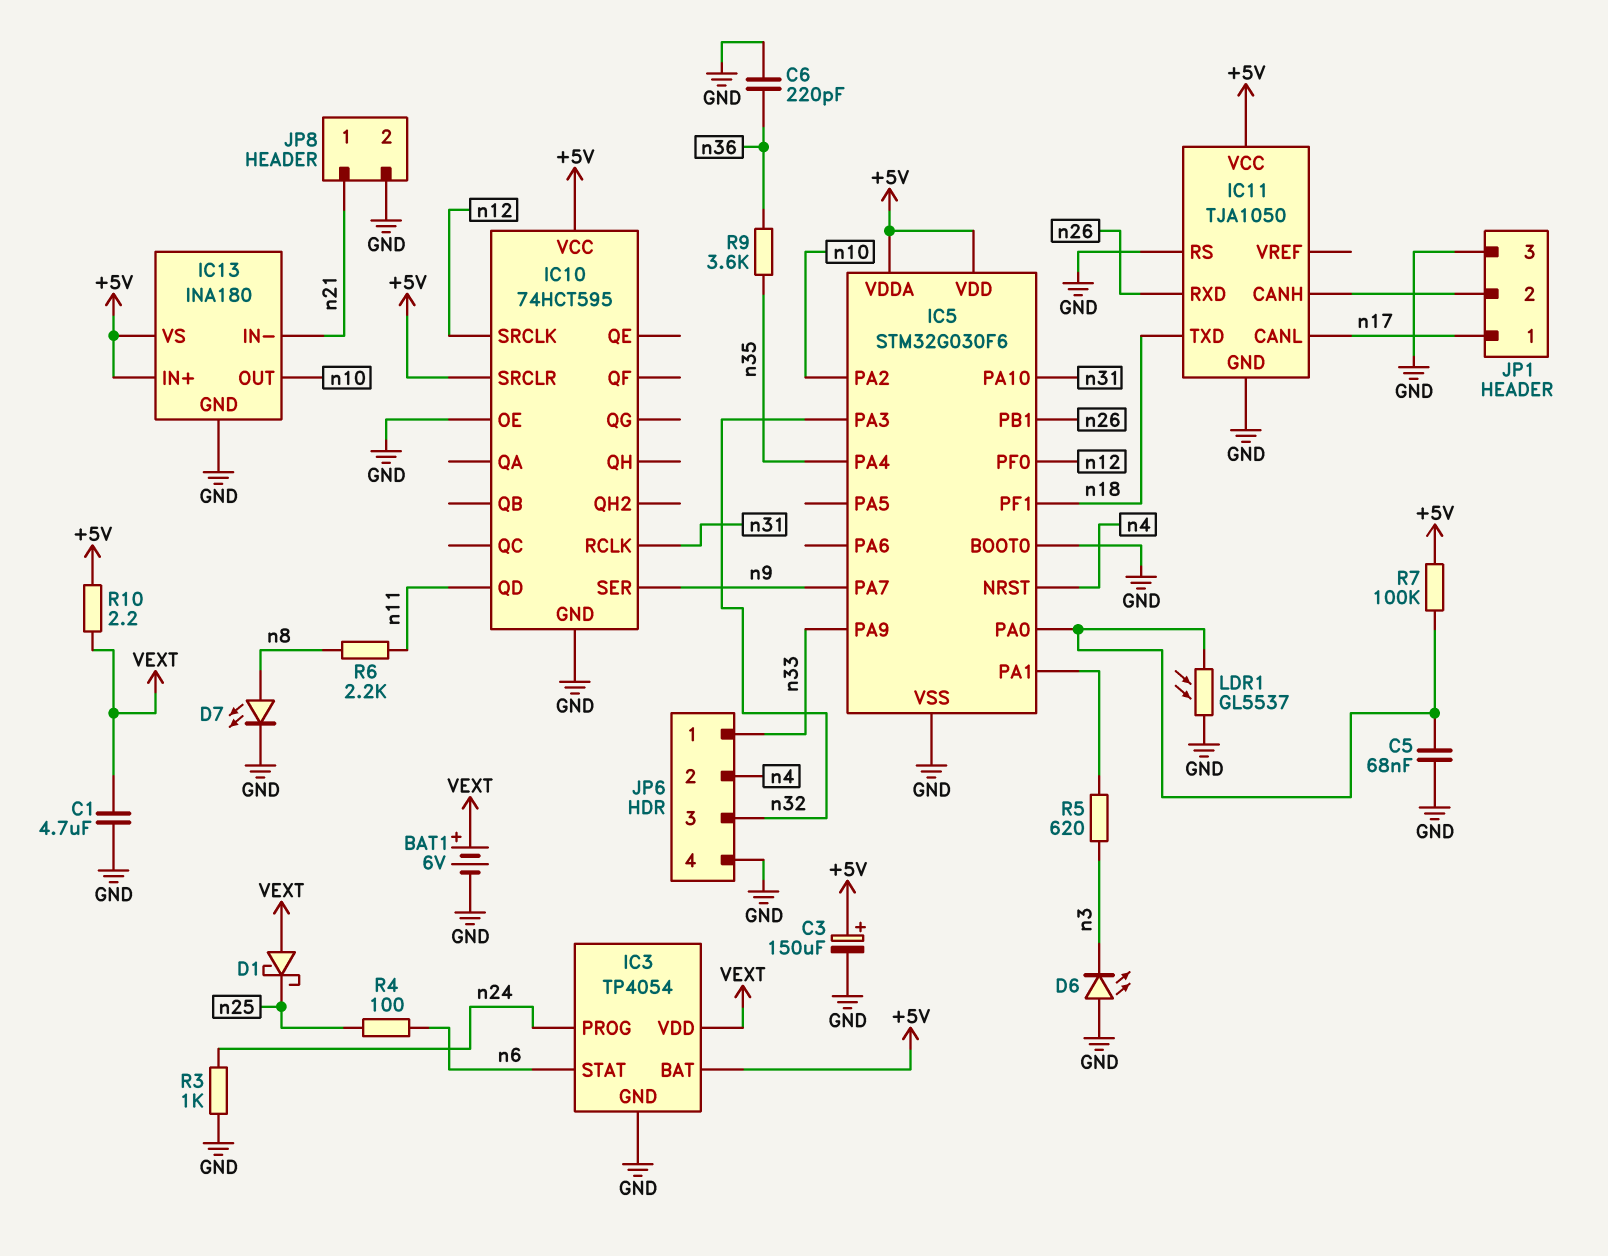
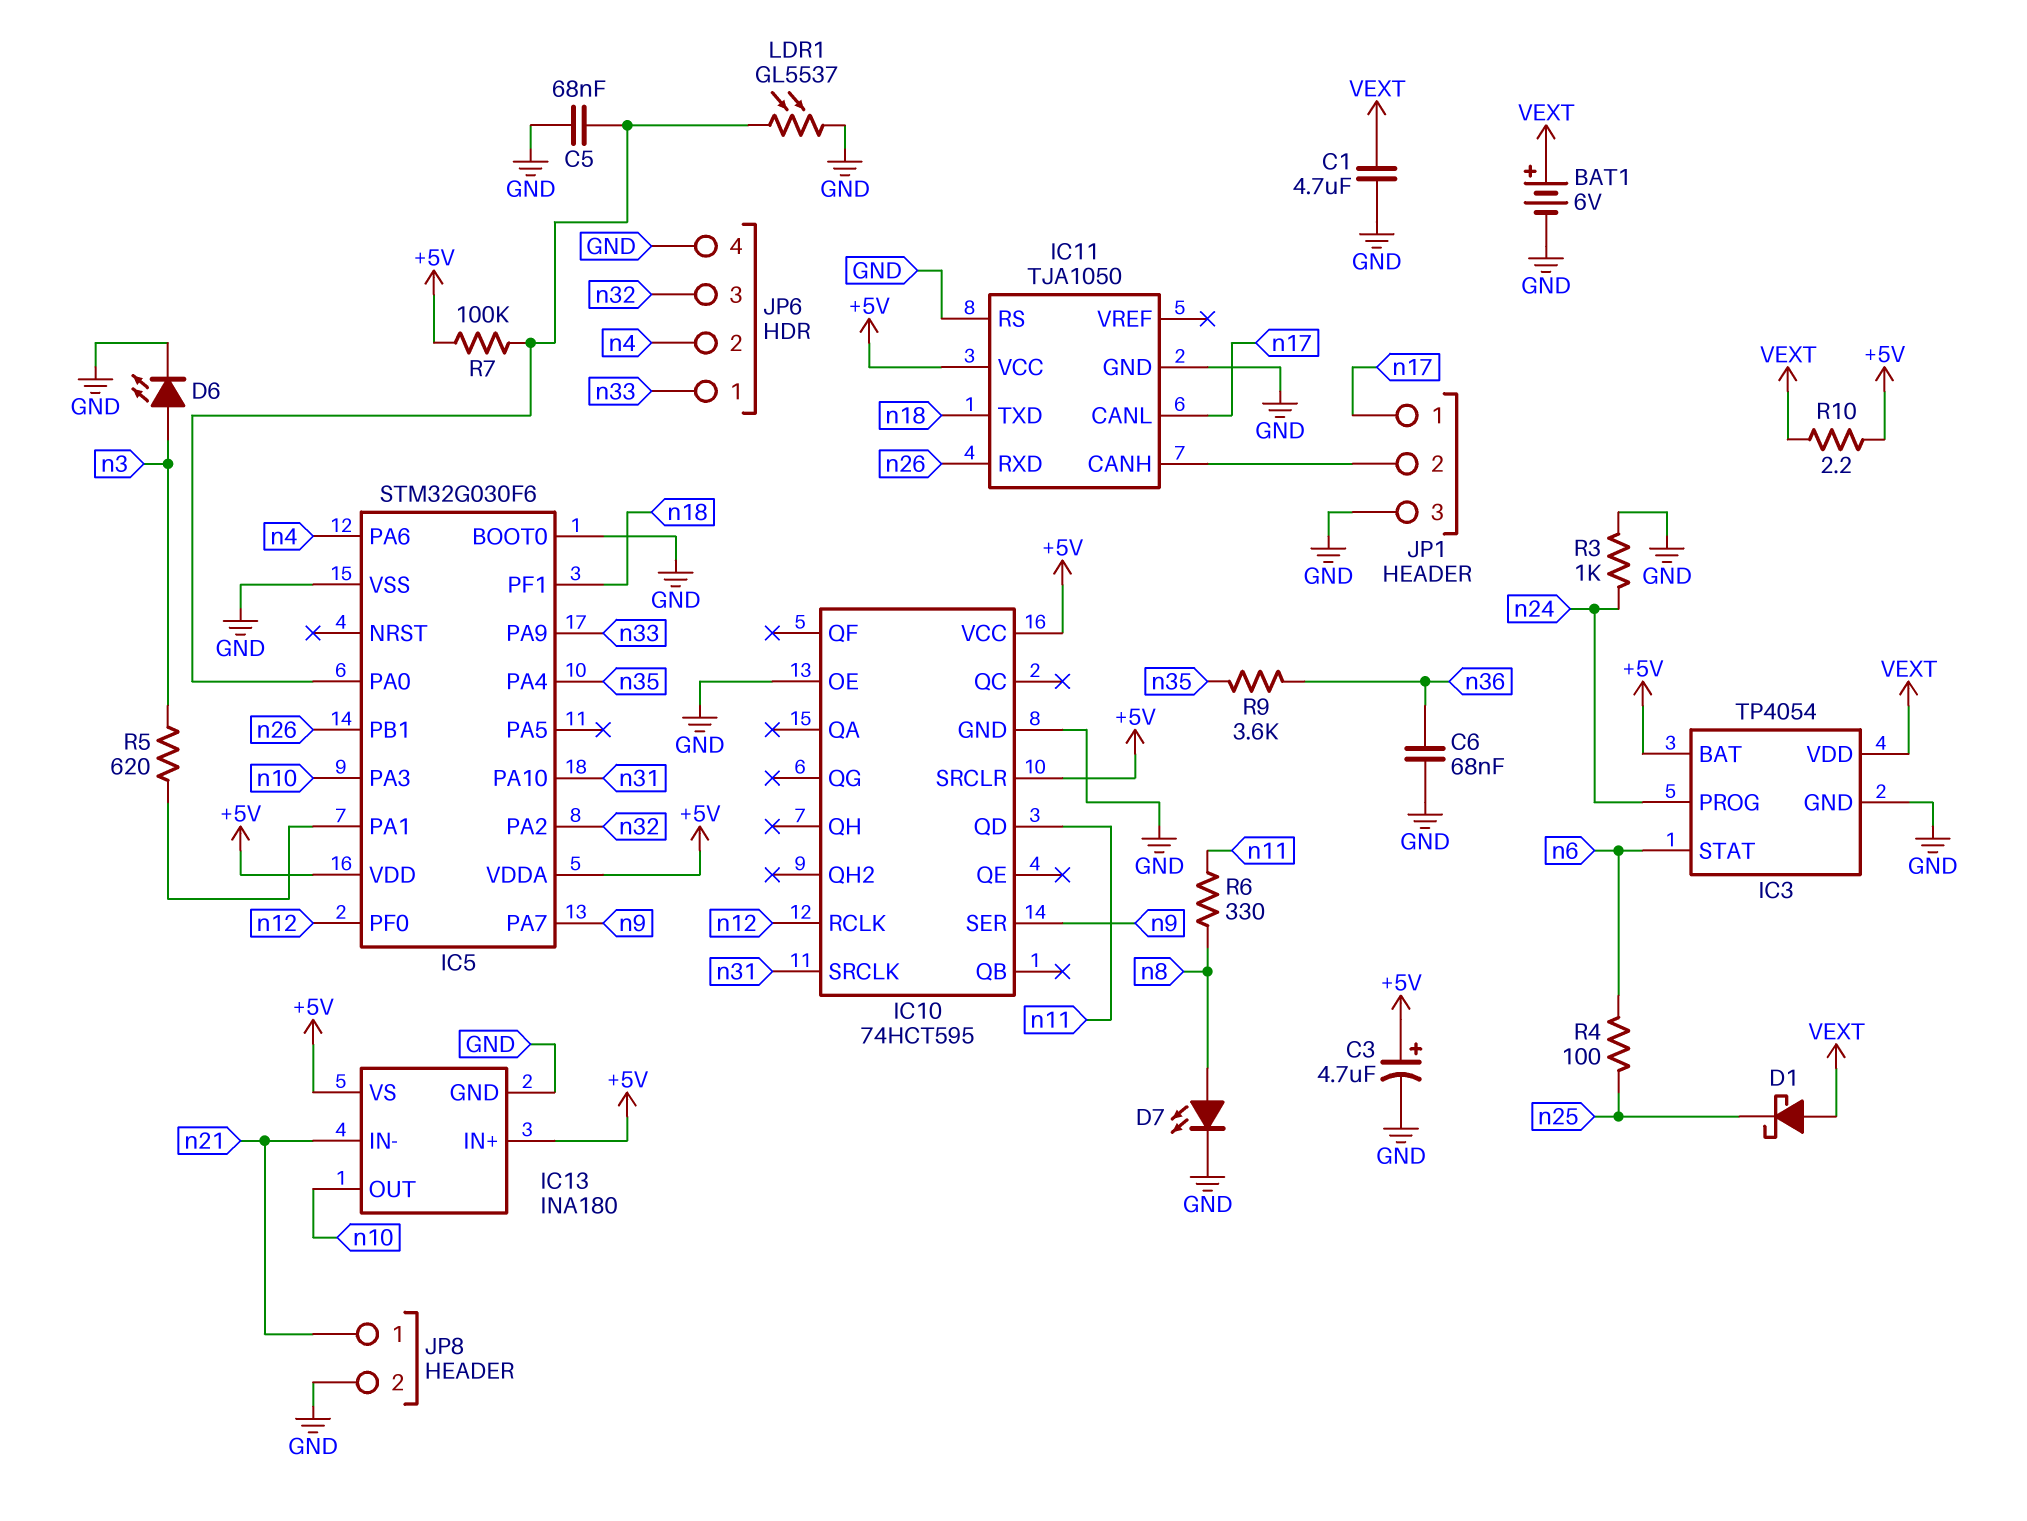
C3: 150uF (plus +5V, minus GND) -> 4.7uF (plus +5V, minus GND)
C6: 220pF (GND, n36) -> 68nF (GND, n36)
D6: LED (A GND, K n3) -> LED (A n3, K GND)
IC5 pin NRST: n4 -> none
IC5 pin PA2: n10 -> n32
IC5 pin PA3: n32 -> n10
IC5 pin PA6: none -> n4
IC10 pin RCLK: n31 -> n12
IC10 pin SRCLK: n12 -> n31
R6: 2.2k (n8, n11) -> 330 (n8, n11)

